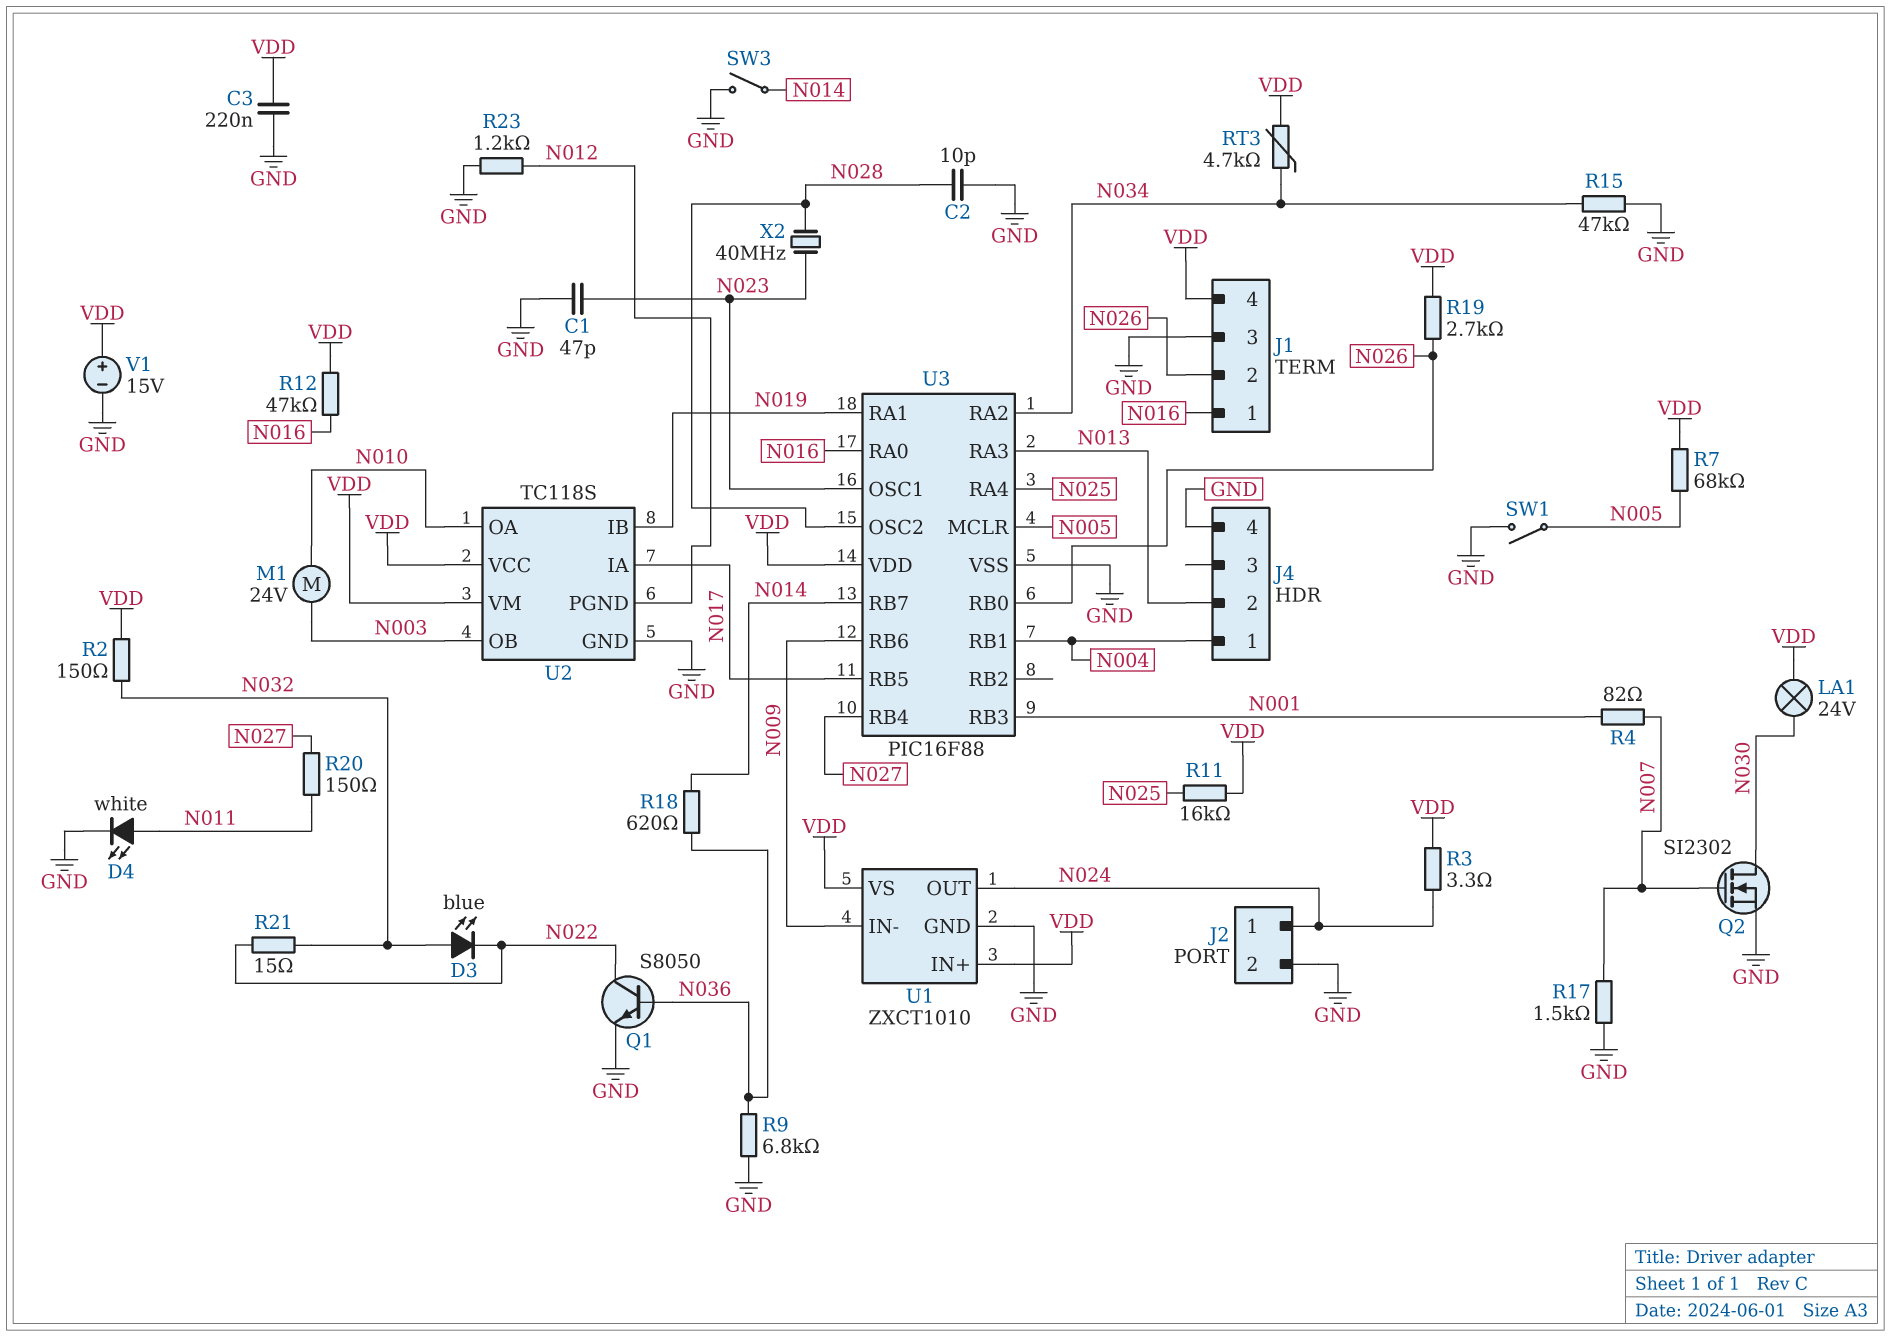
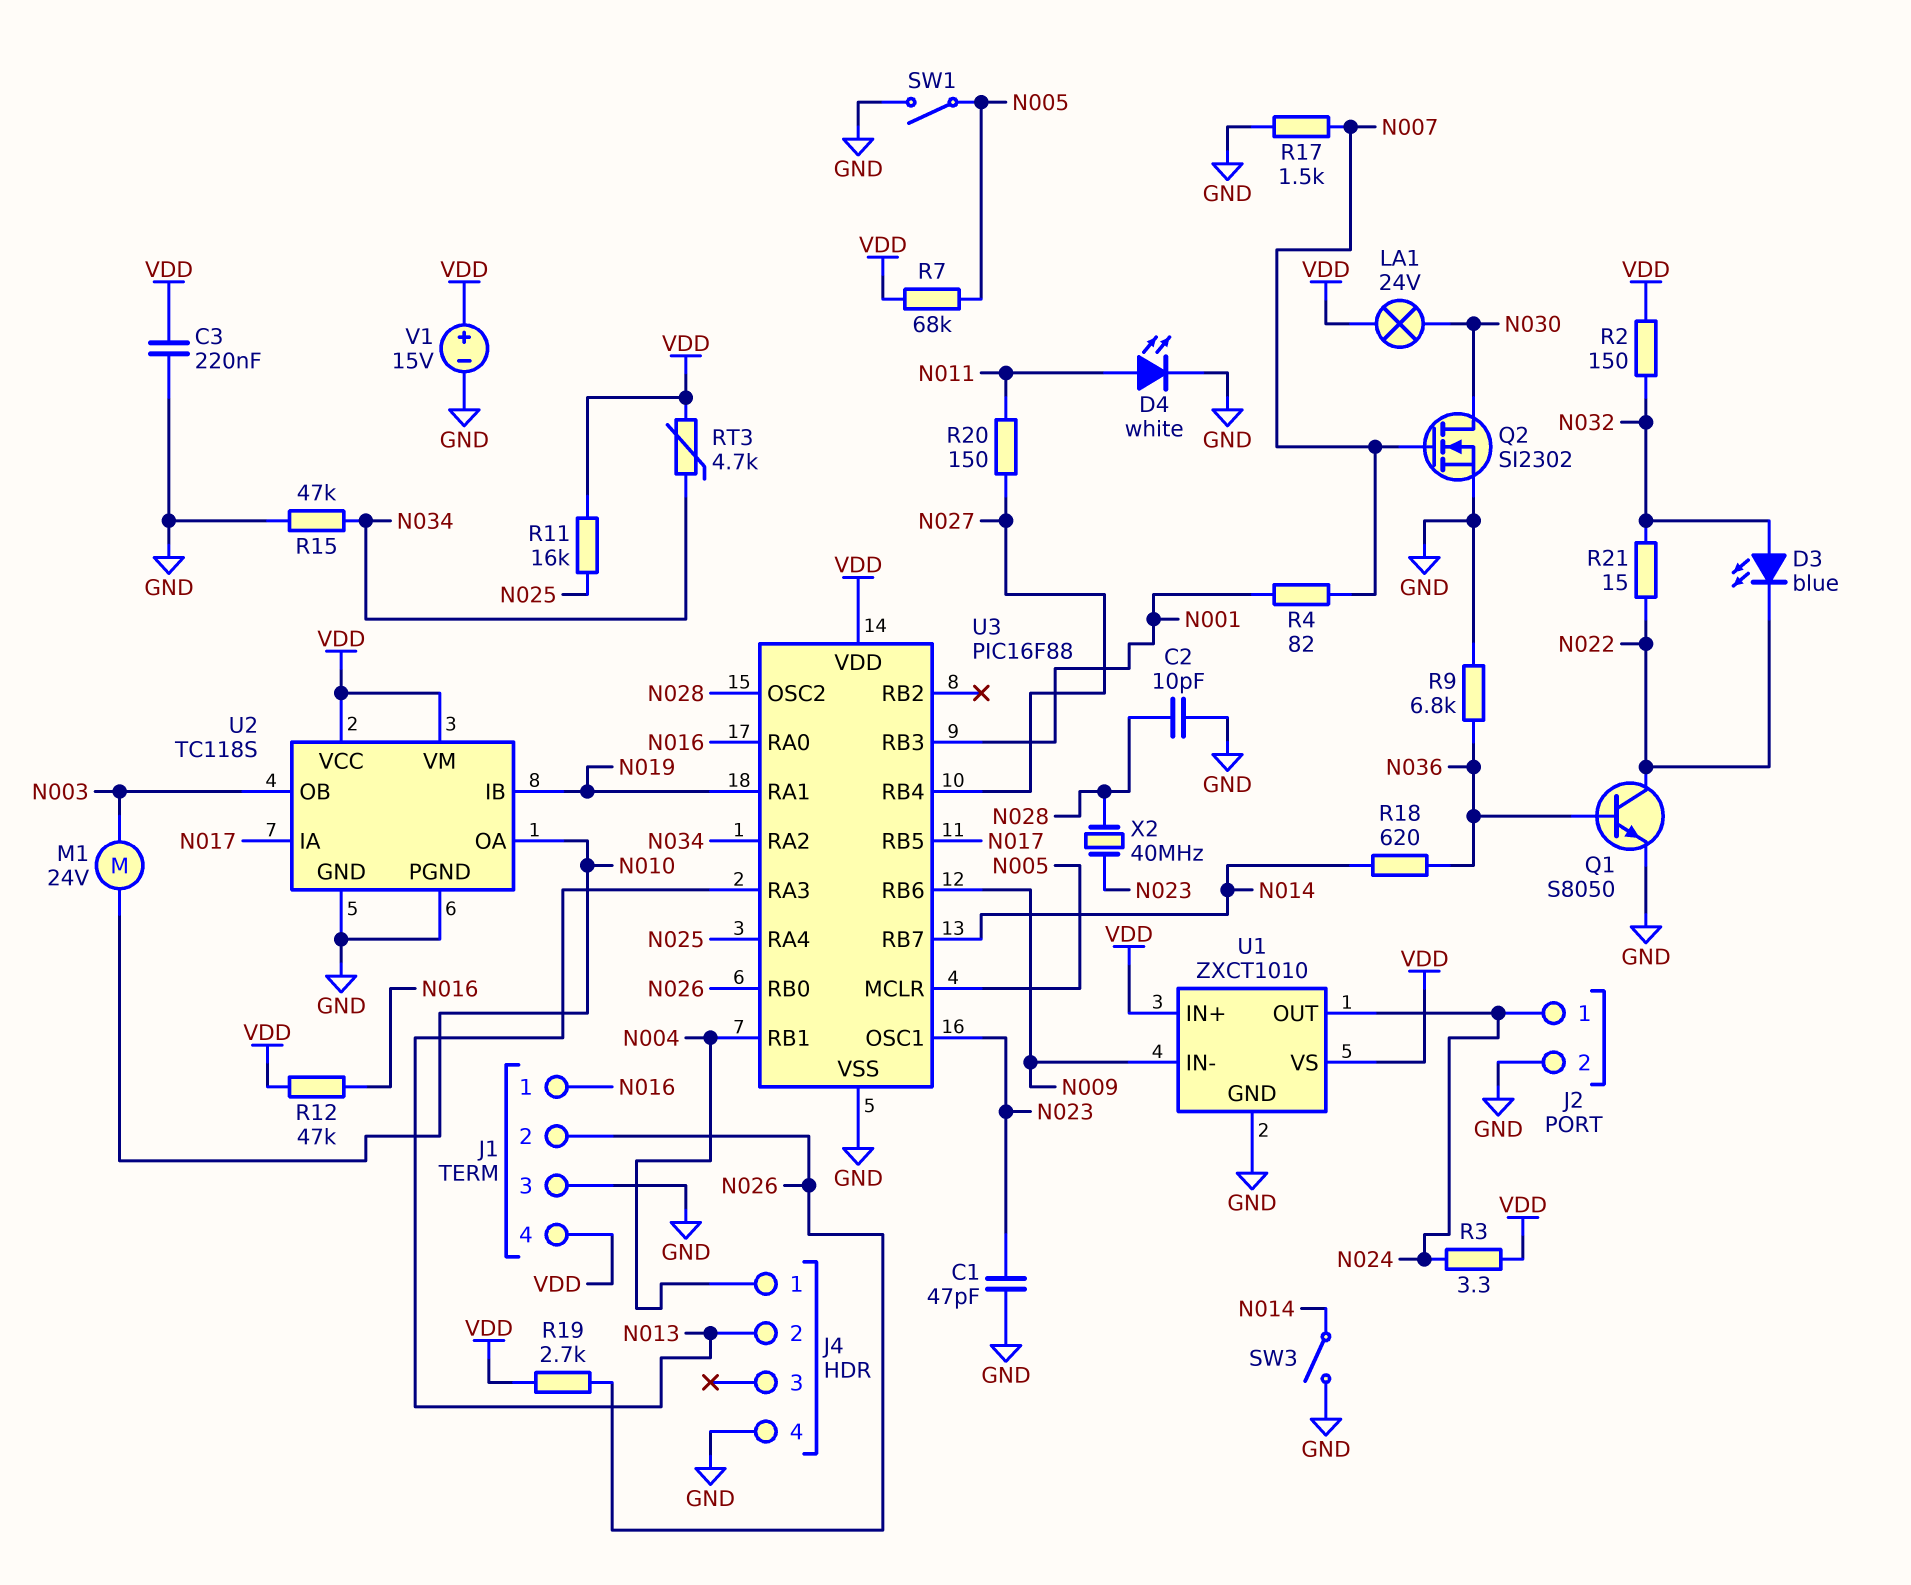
R23: 1.2k (GND, N012) -> none
U2 pin PGND: N012 -> GND

